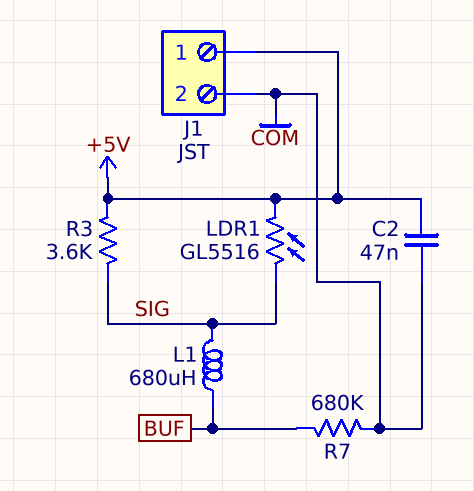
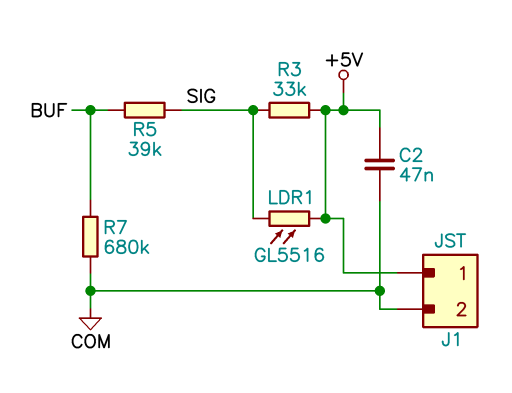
L1: 680uH (BUF, SIG) -> none
R3: 3.6k (+5V, SIG) -> 33k (+5V, SIG)
R5: none -> 39k (BUF, SIG)

